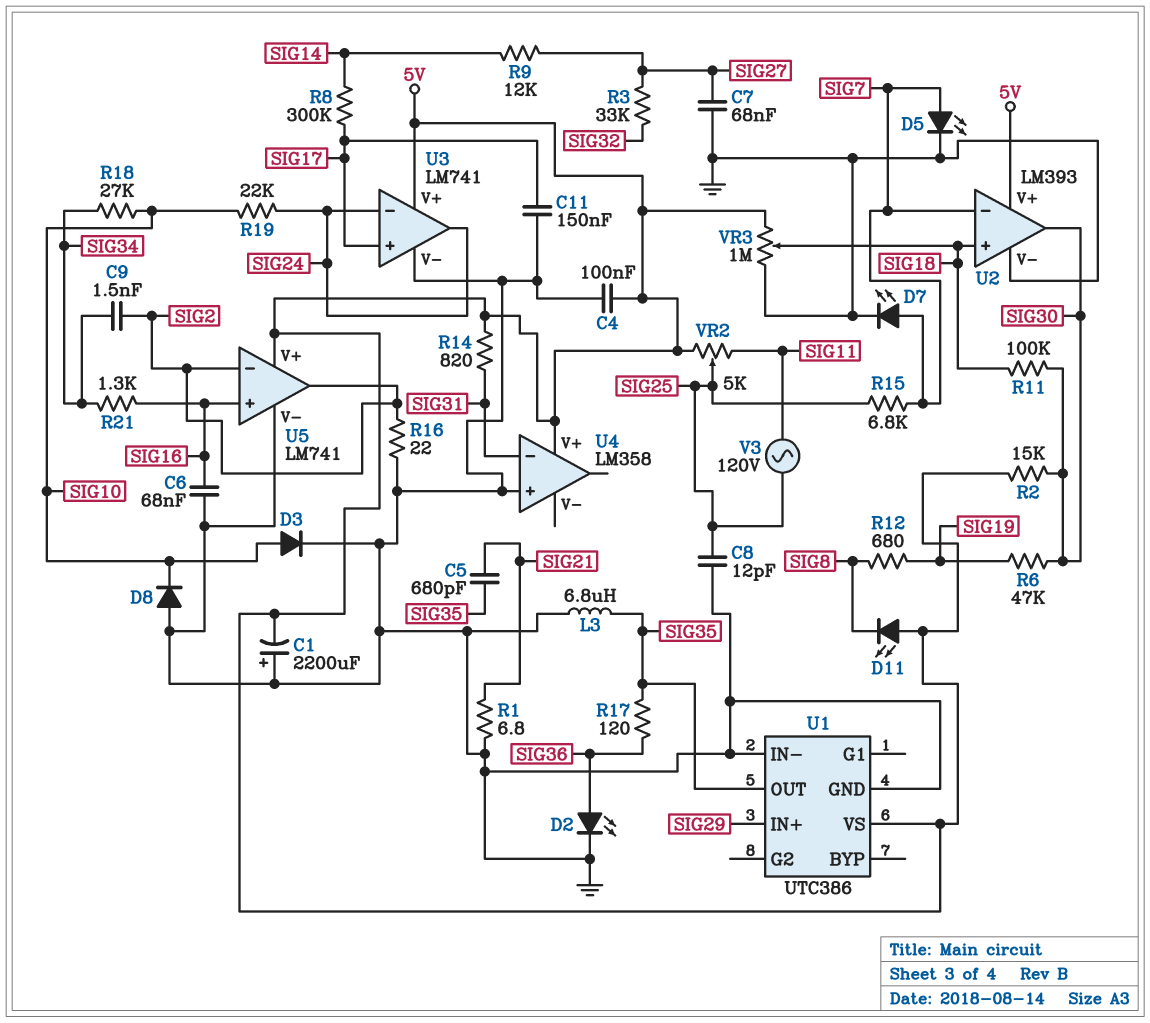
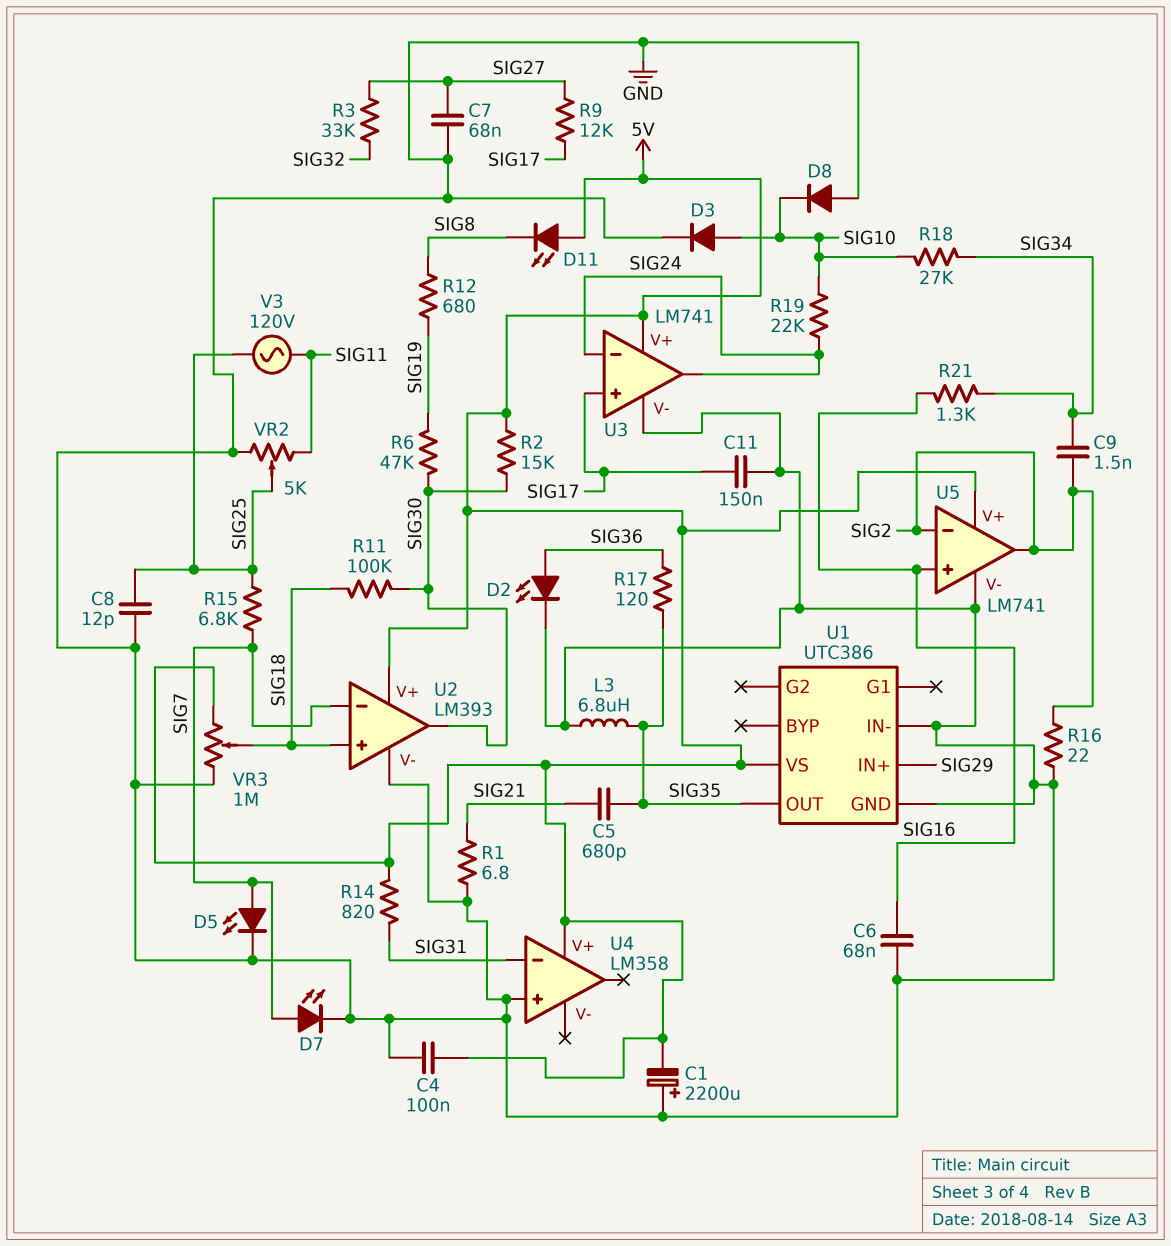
R8: 300k (SIG14, SIG17) -> none
R9: 12k (SIG14, SIG27) -> 12k (SIG17, SIG27)
VR2: 5k (5V, SIG11, wiper SIG25) -> 5k (GND, SIG11, wiper SIG25)

